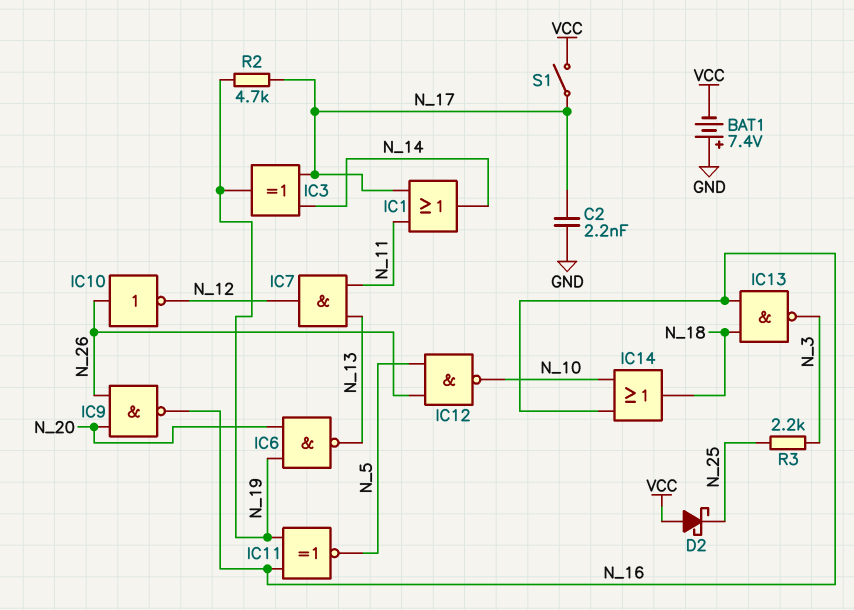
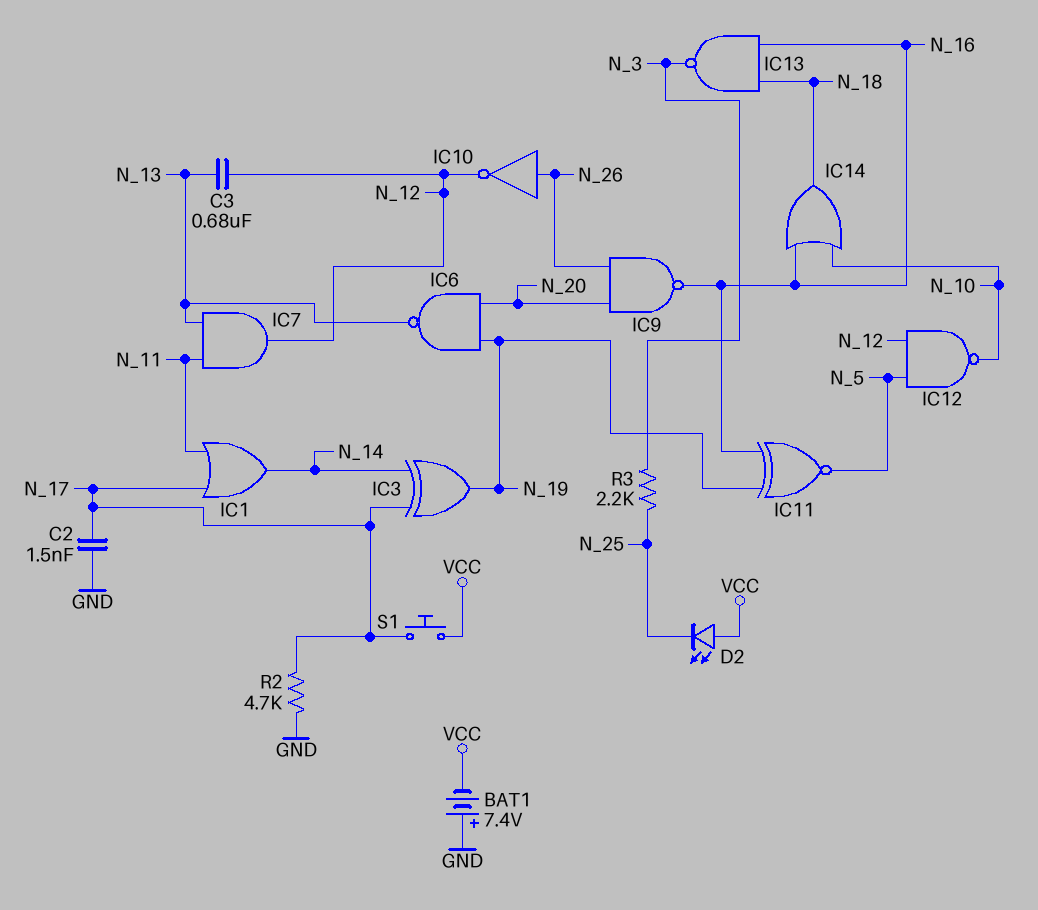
C2: 2.2nF (GND, N_17) -> 1.5nF (GND, N_17)
C3: none -> 680nF (N_12, N_13)
D2: schottky (A VCC, K N_25) -> LED (A VCC, K N_25)
IC12: NAND (in N_5, in N_26, out N_10) -> NAND (in N_5, in N_12, out N_10)
R2: 4.7k (N_17, N_19) -> 4.7k (GND, N_17)
S1: switch (N_17, VCC) -> button (N_17, VCC)

